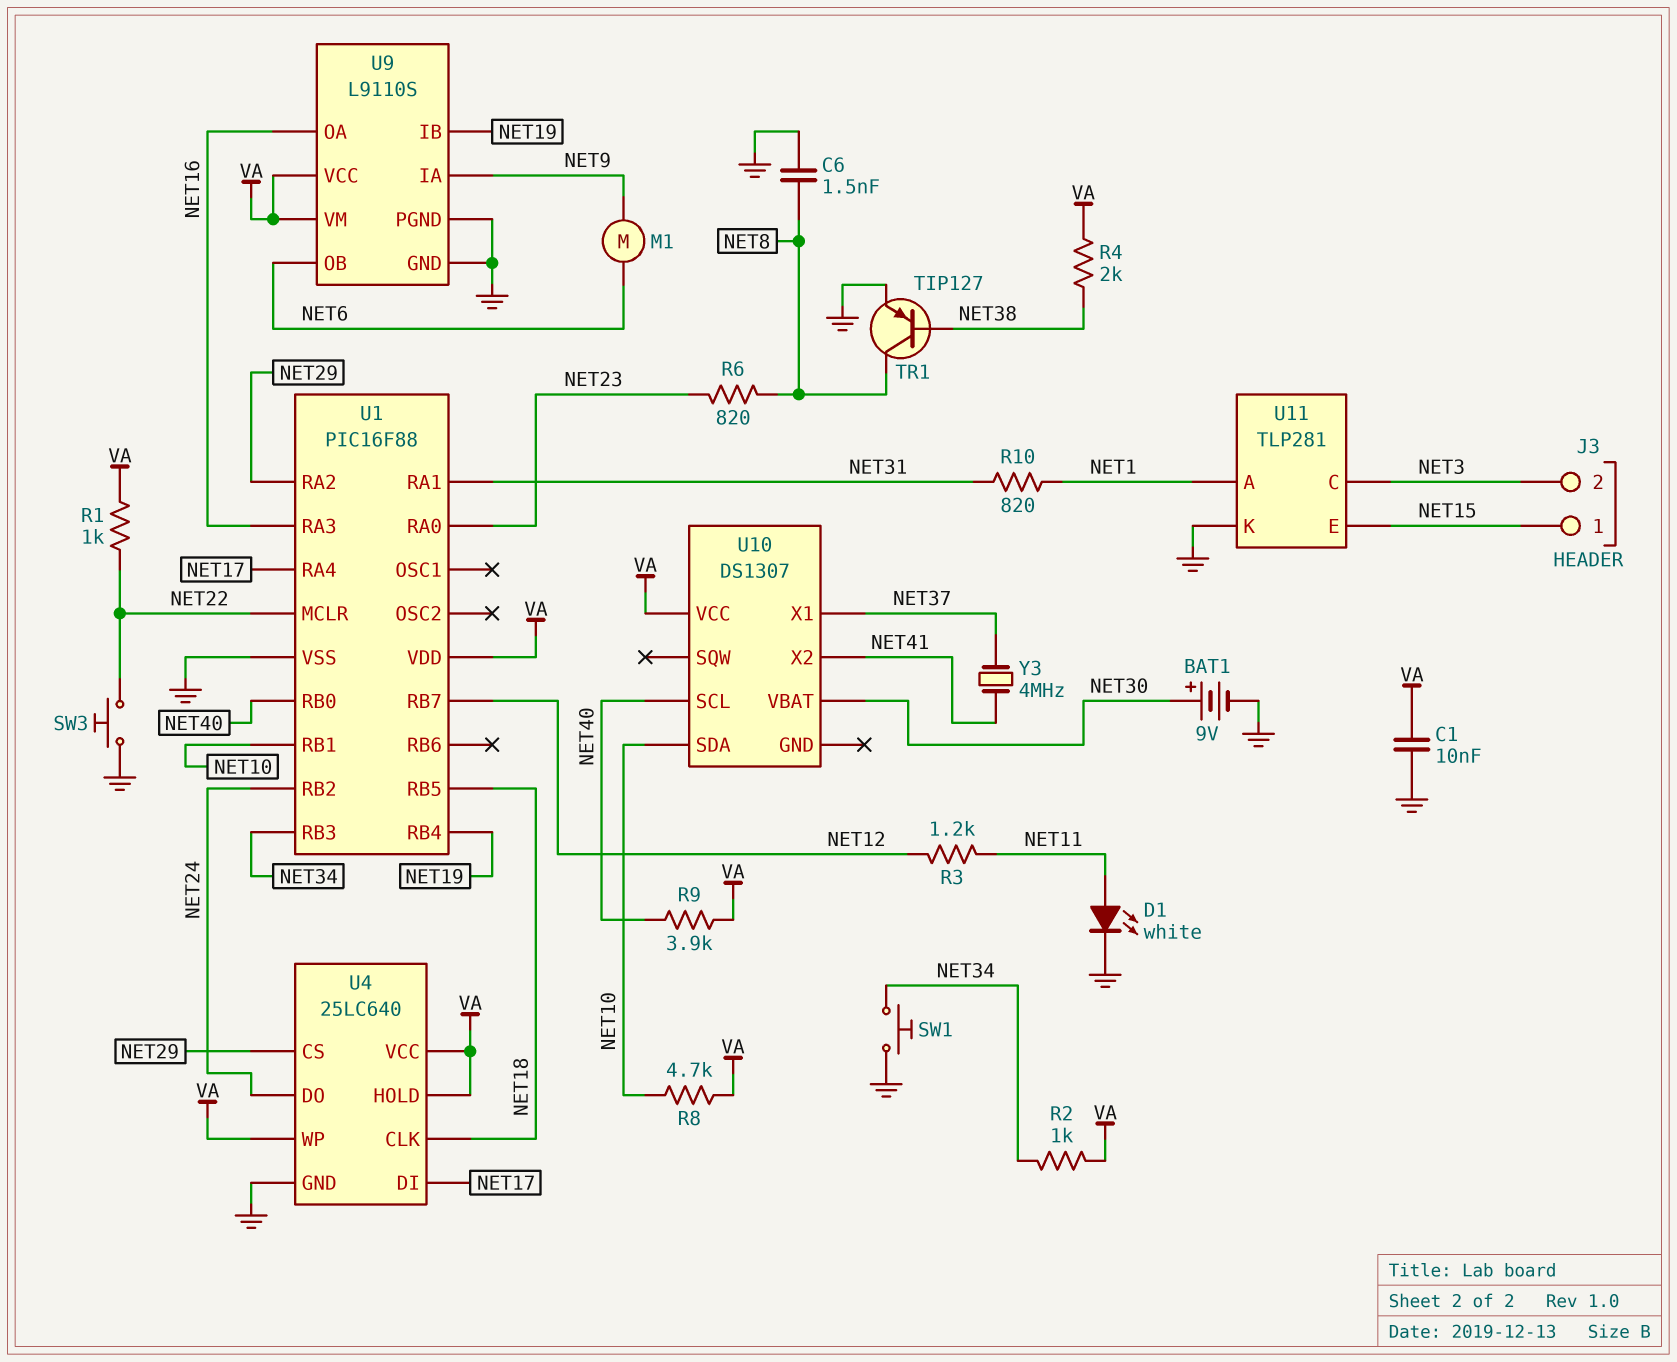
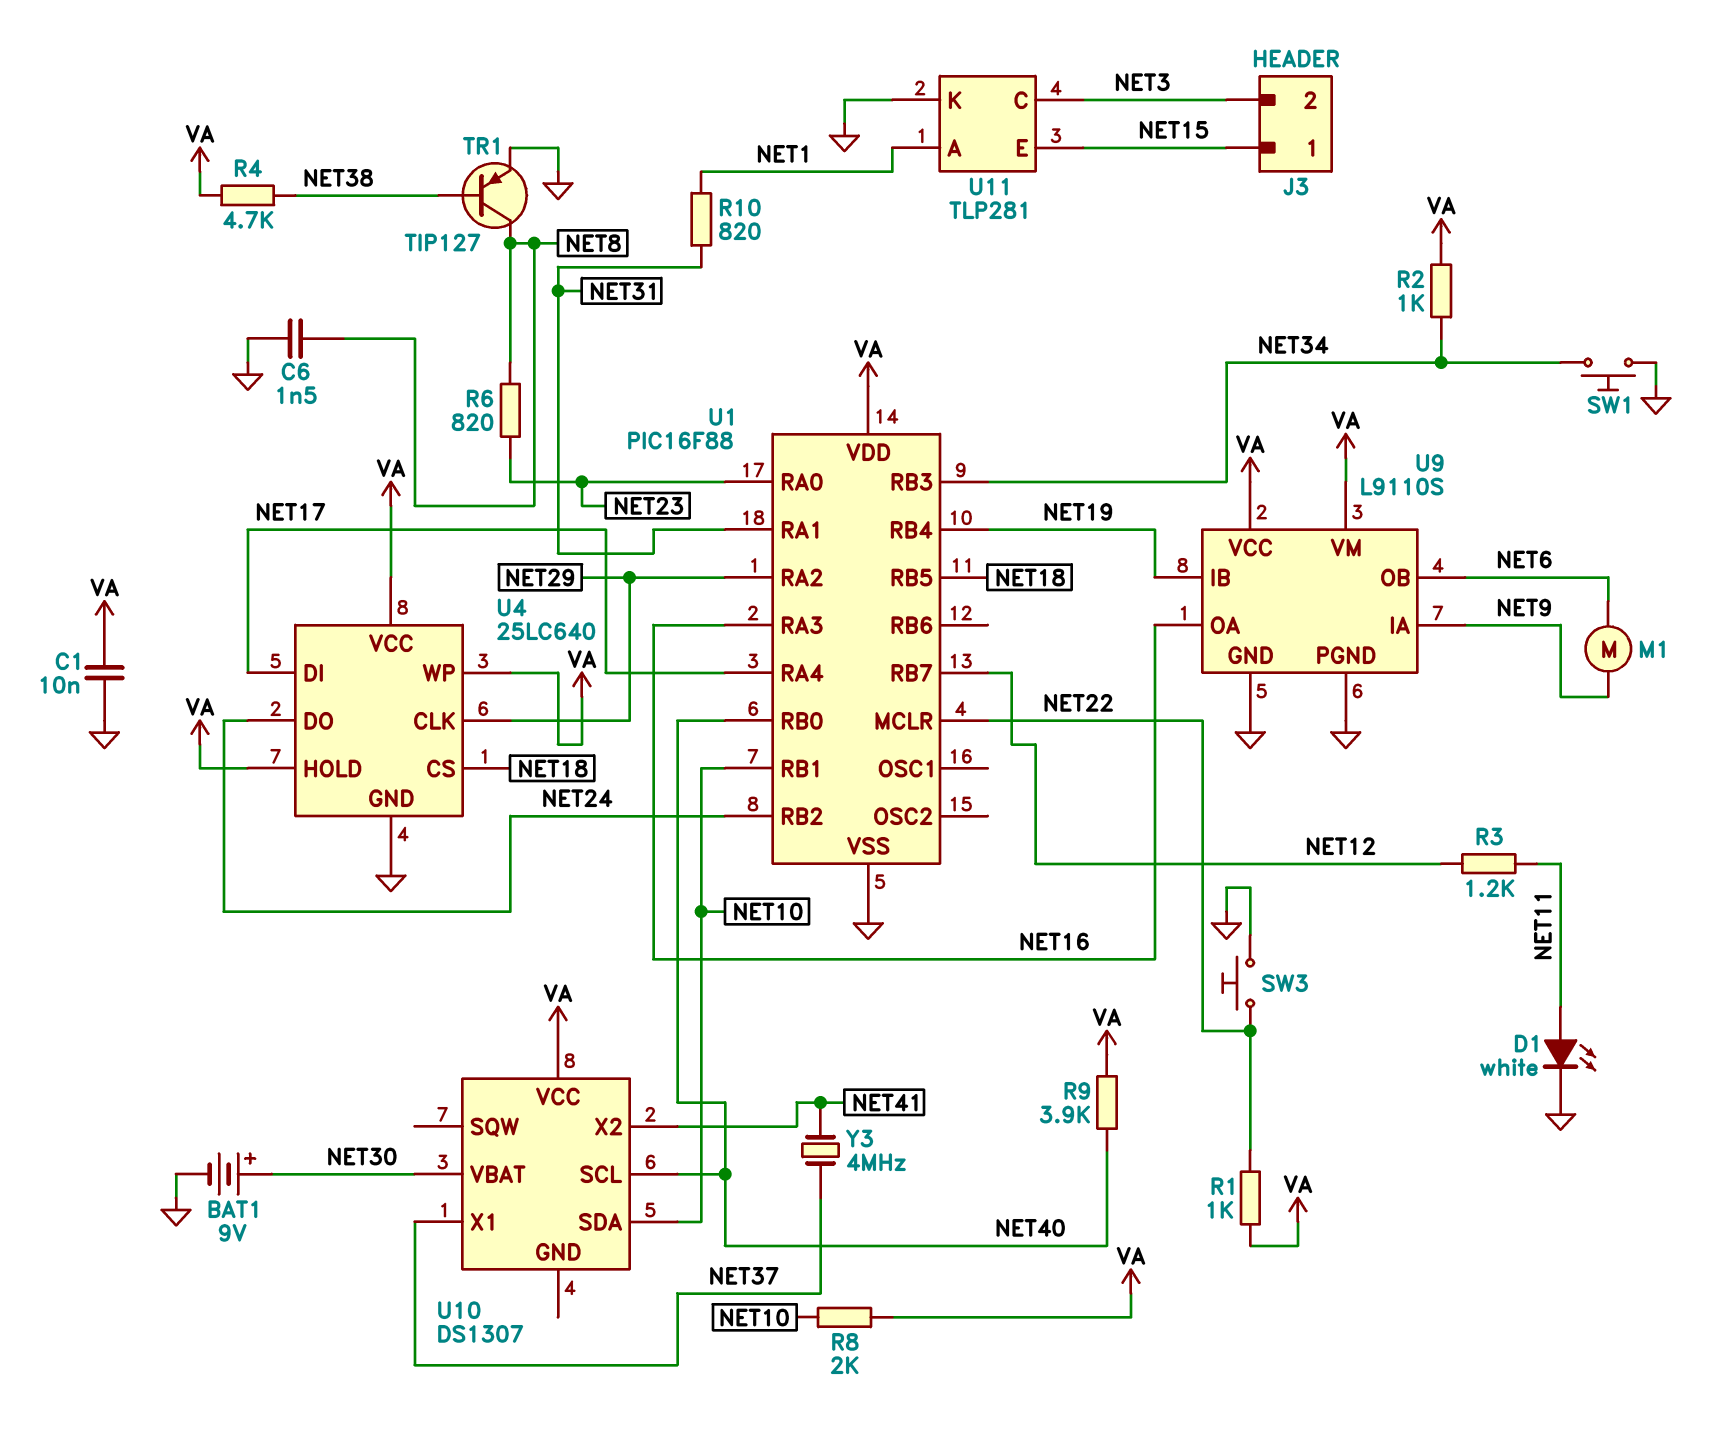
R4: 2k (NET38, VA) -> 4.7k (NET38, VA)
R8: 4.7k (NET10, VA) -> 2k (NET10, VA)
U4 pin CLK: NET18 -> NET29
U4 pin CS: NET29 -> NET18

